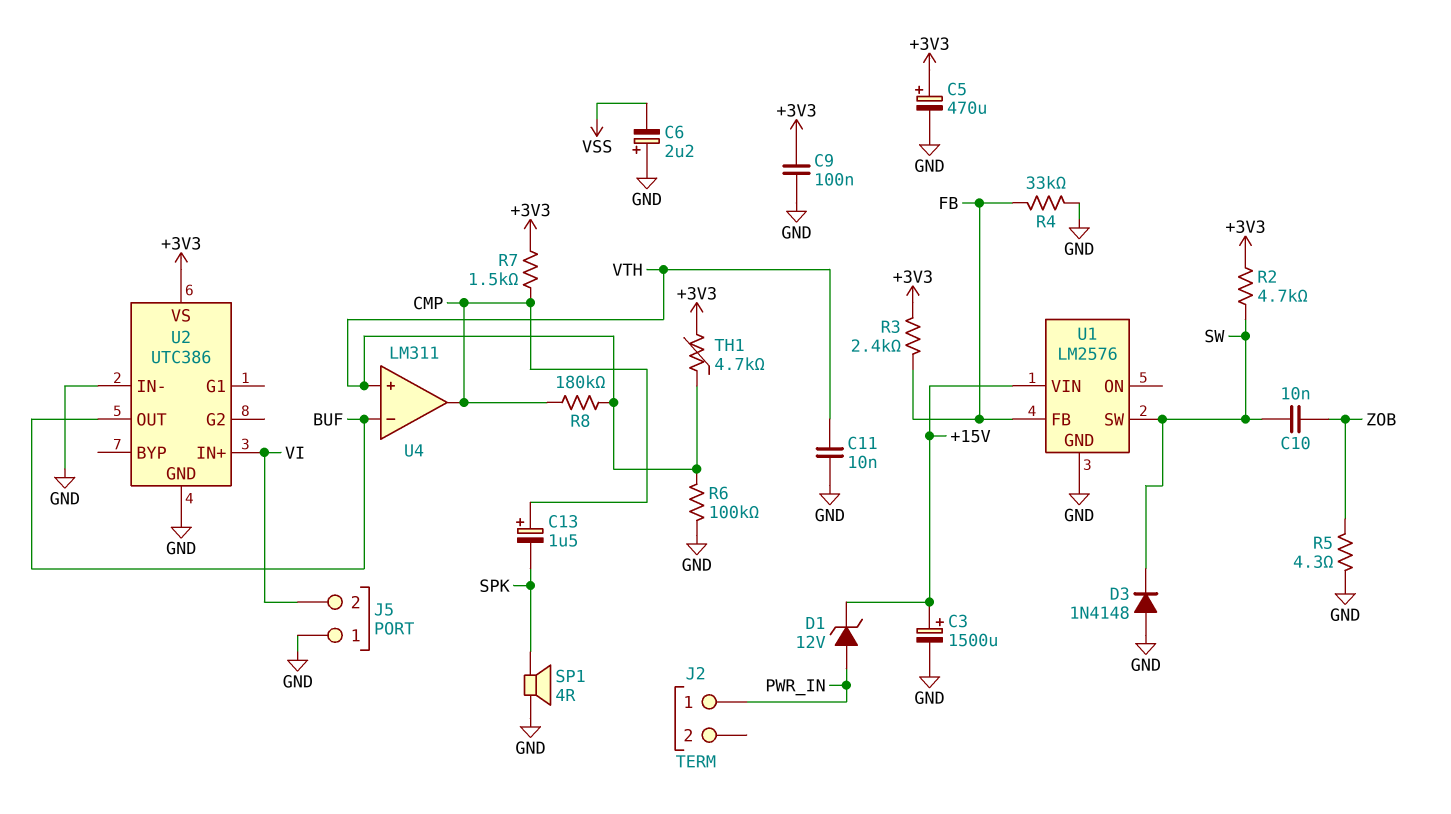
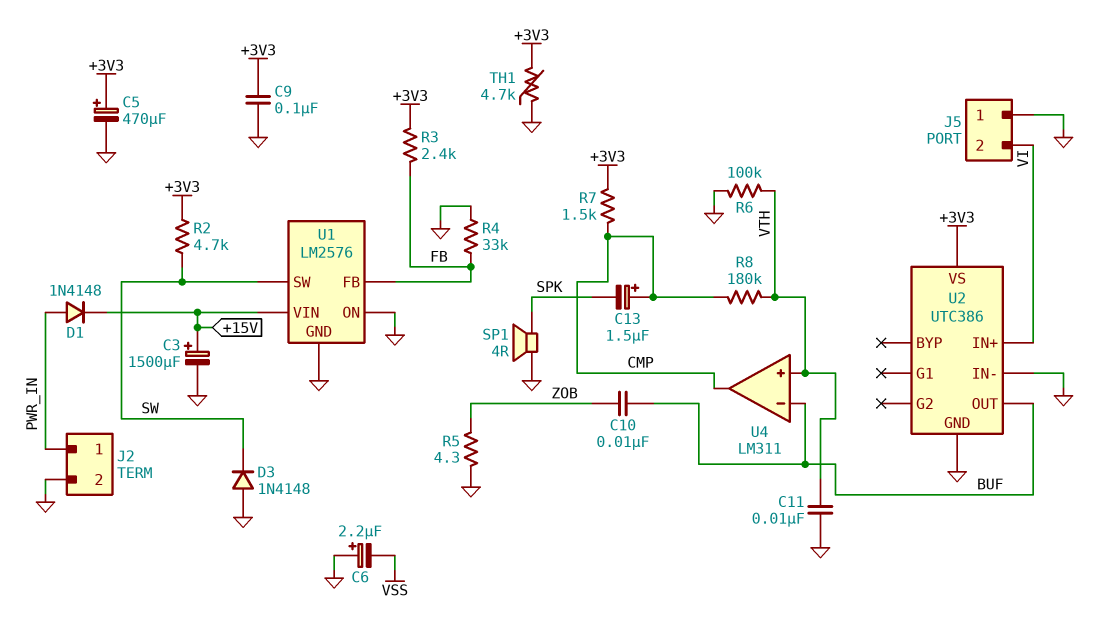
C10: 10nF (SW, ZOB) -> 10nF (BUF, ZOB)
D1: zener 12V (A PWR_IN, K +15V) -> diode 1N4148 (A PWR_IN, K +15V)
J2 pin 2: none -> GND
TH1: 4.7k (+3V3, VTH) -> 4.7k (+3V3, GND)
U1 pin ON: none -> GND

